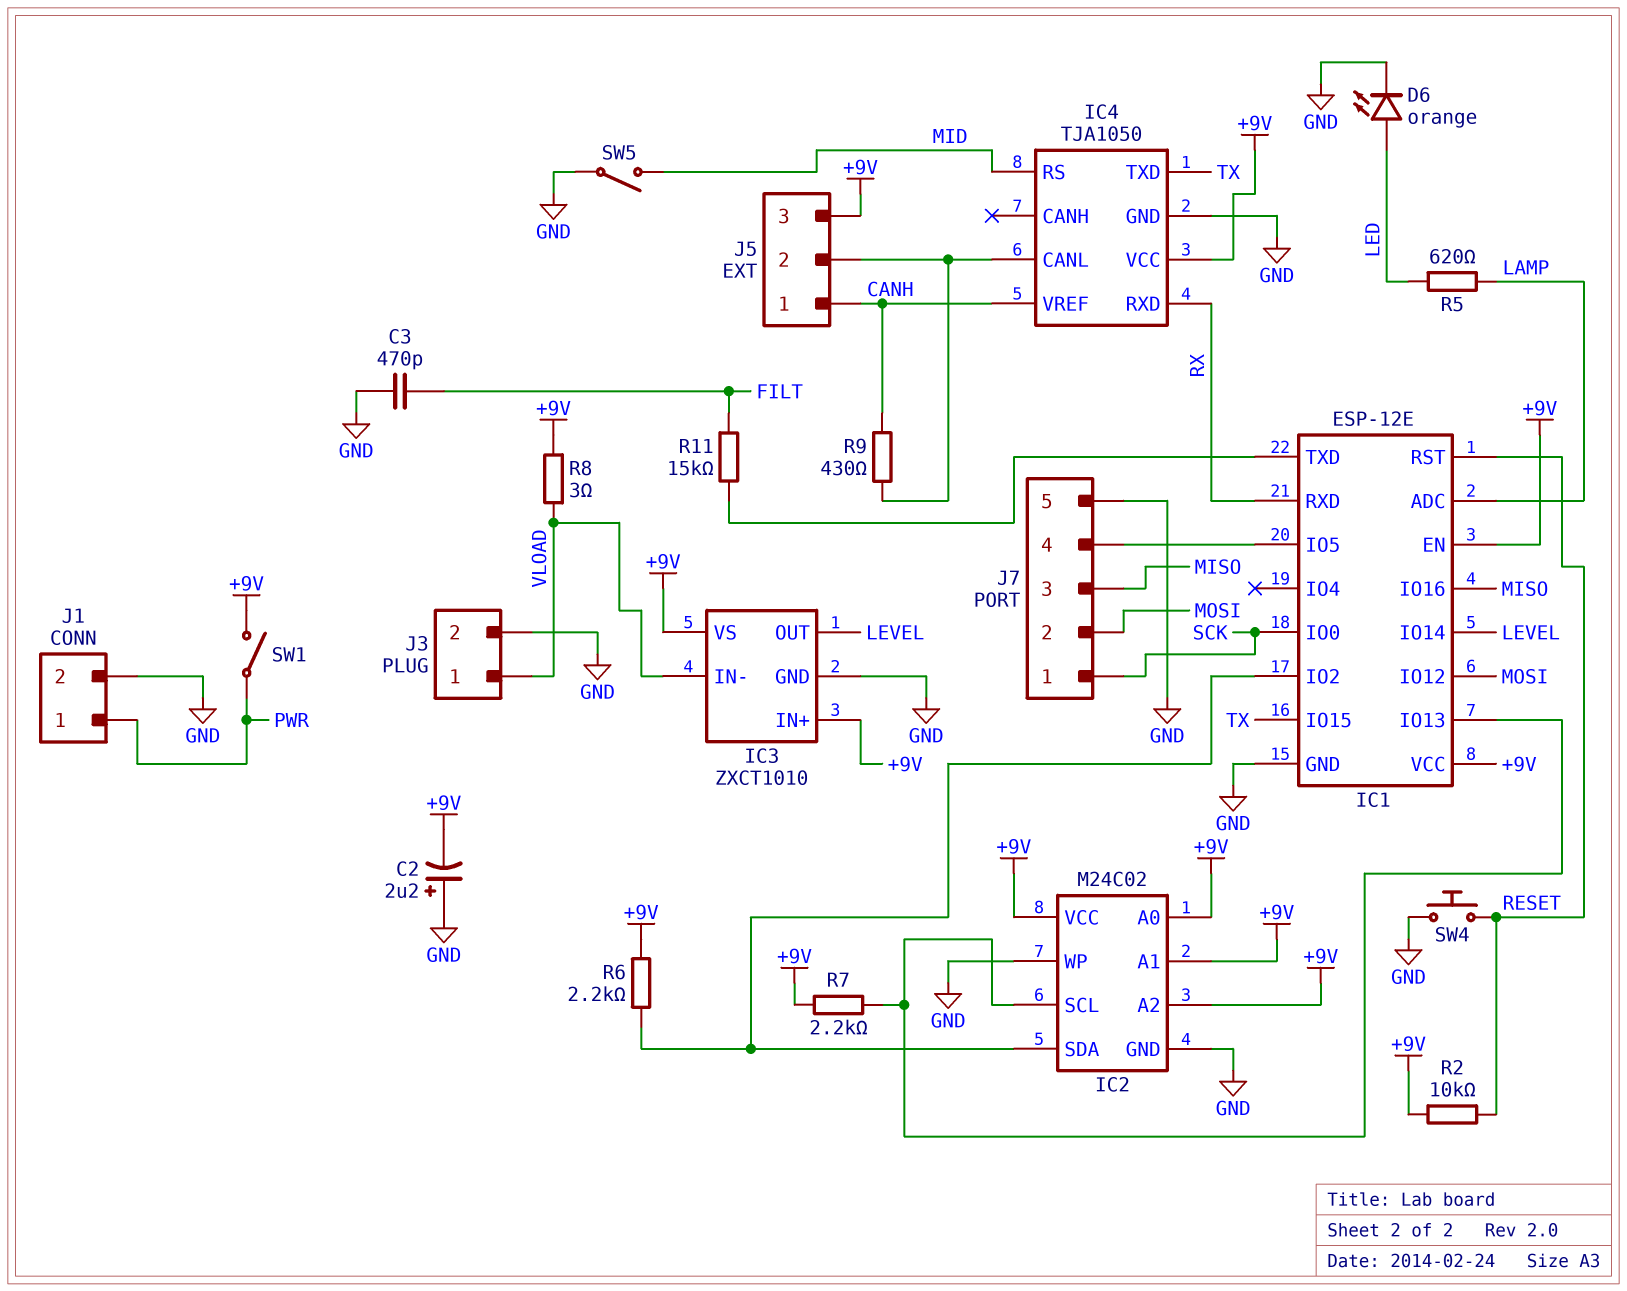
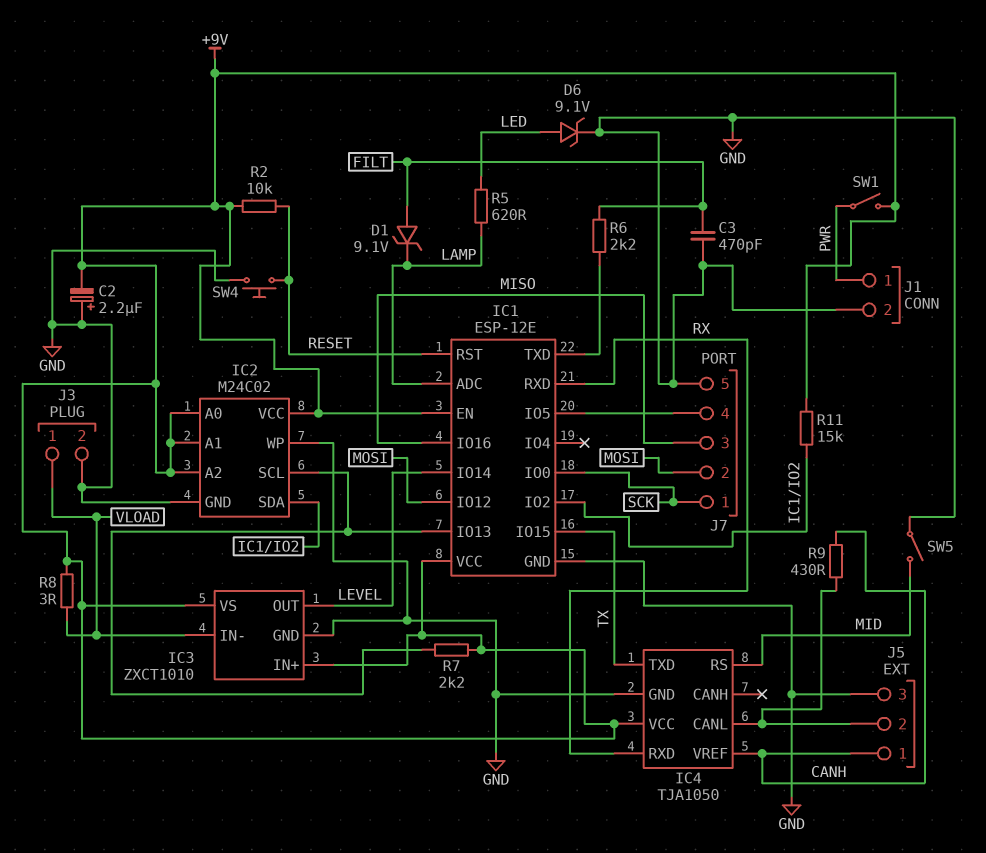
D1: none -> zener 9.1V (A FILT, K LAMP)
D6: LED orange (A LED, K GND) -> zener 9.1V (A LED, K GND)
J5 pin 3: +9V -> GND
R6: 2.2k (+9V, IC1/IO2) -> 2.2k (FILT, IC1/TXD)
R11: 15k (FILT, IC1/TXD) -> 15k (+9V, IC1/IO2)

